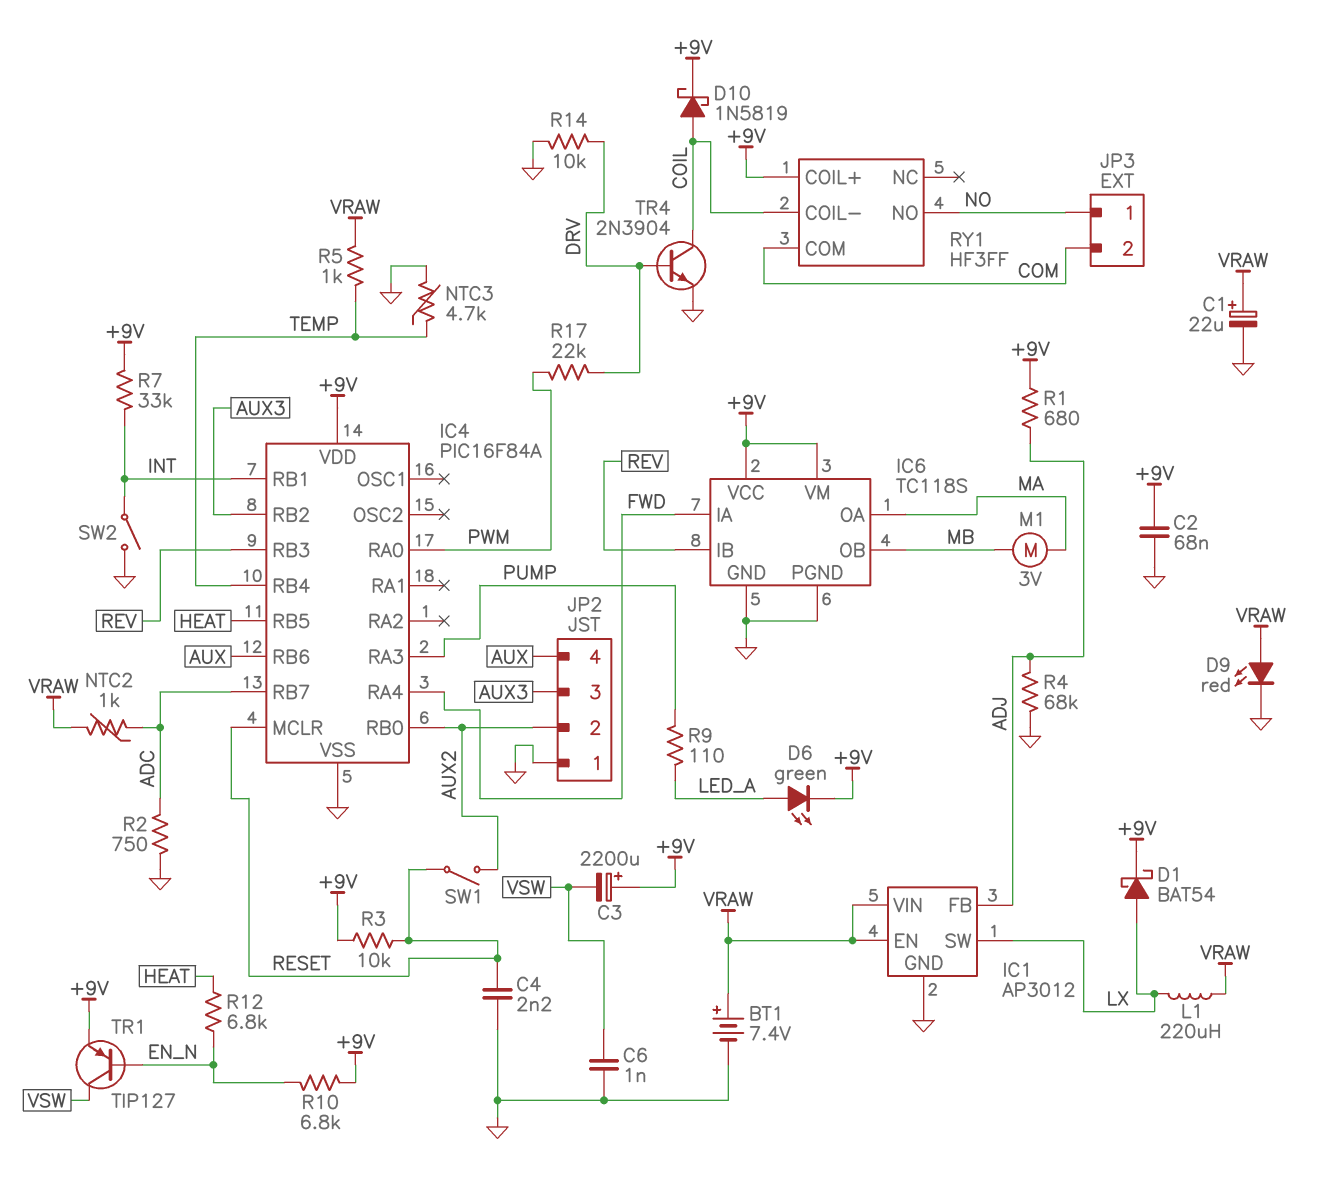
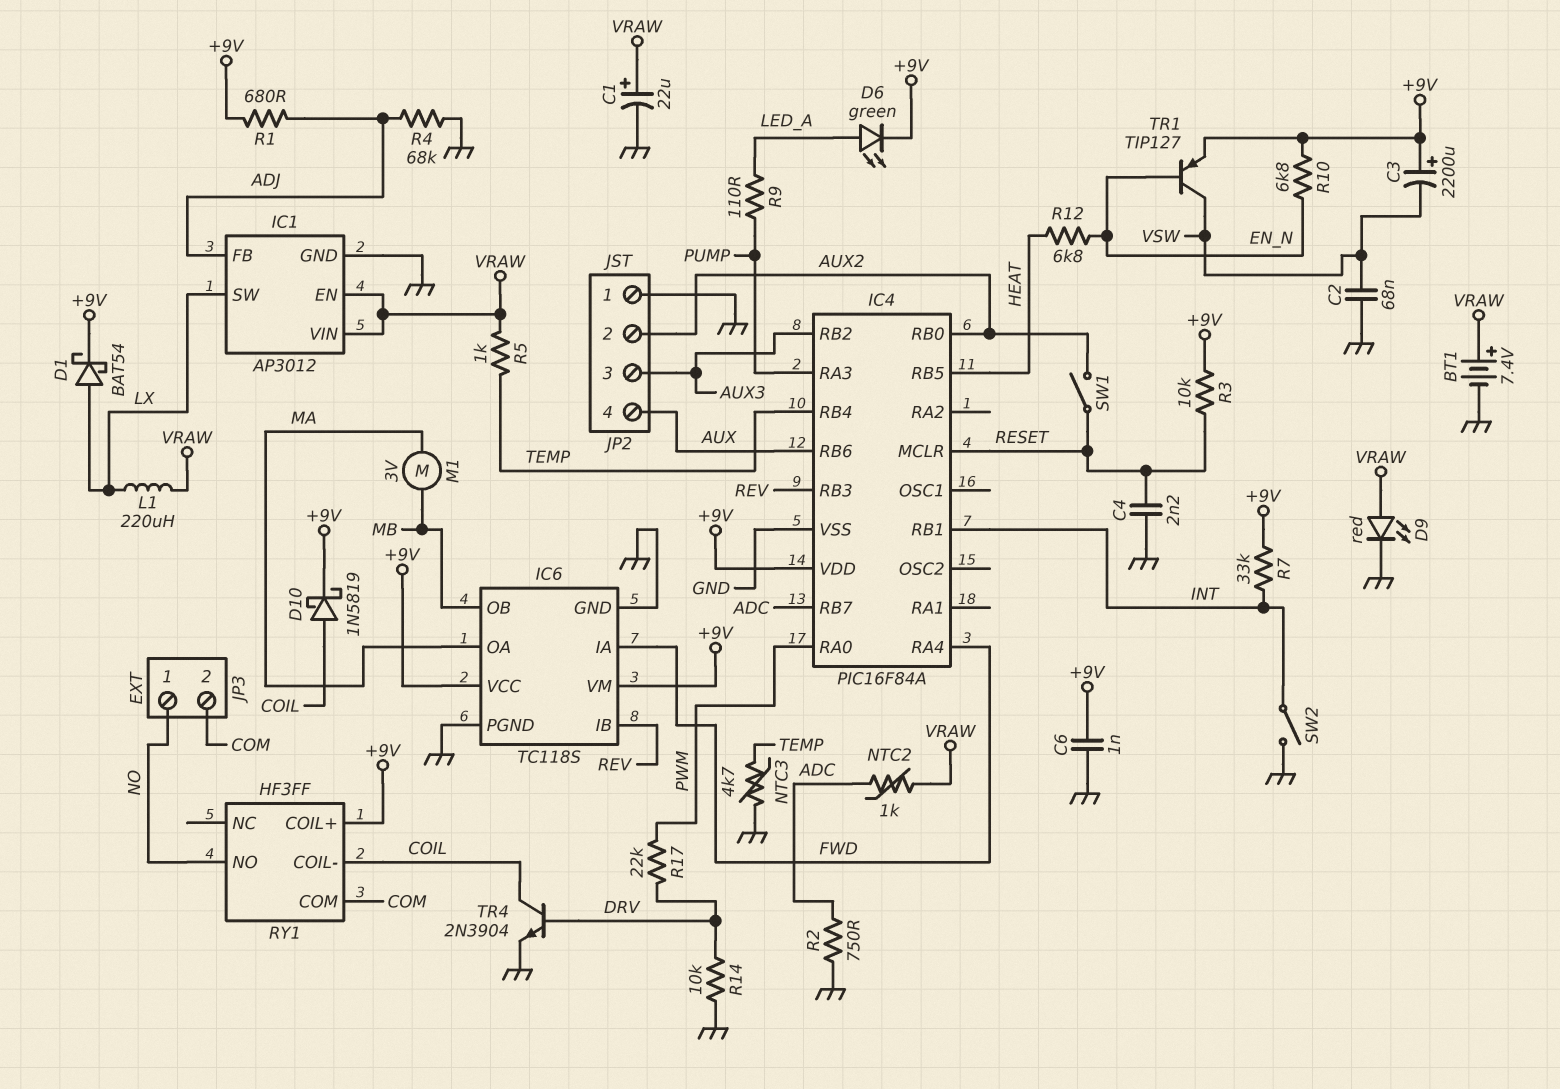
C2: 68nF (+9V, GND) -> 68nF (GND, VSW)
C6: 1nF (GND, VSW) -> 1nF (+9V, GND)

